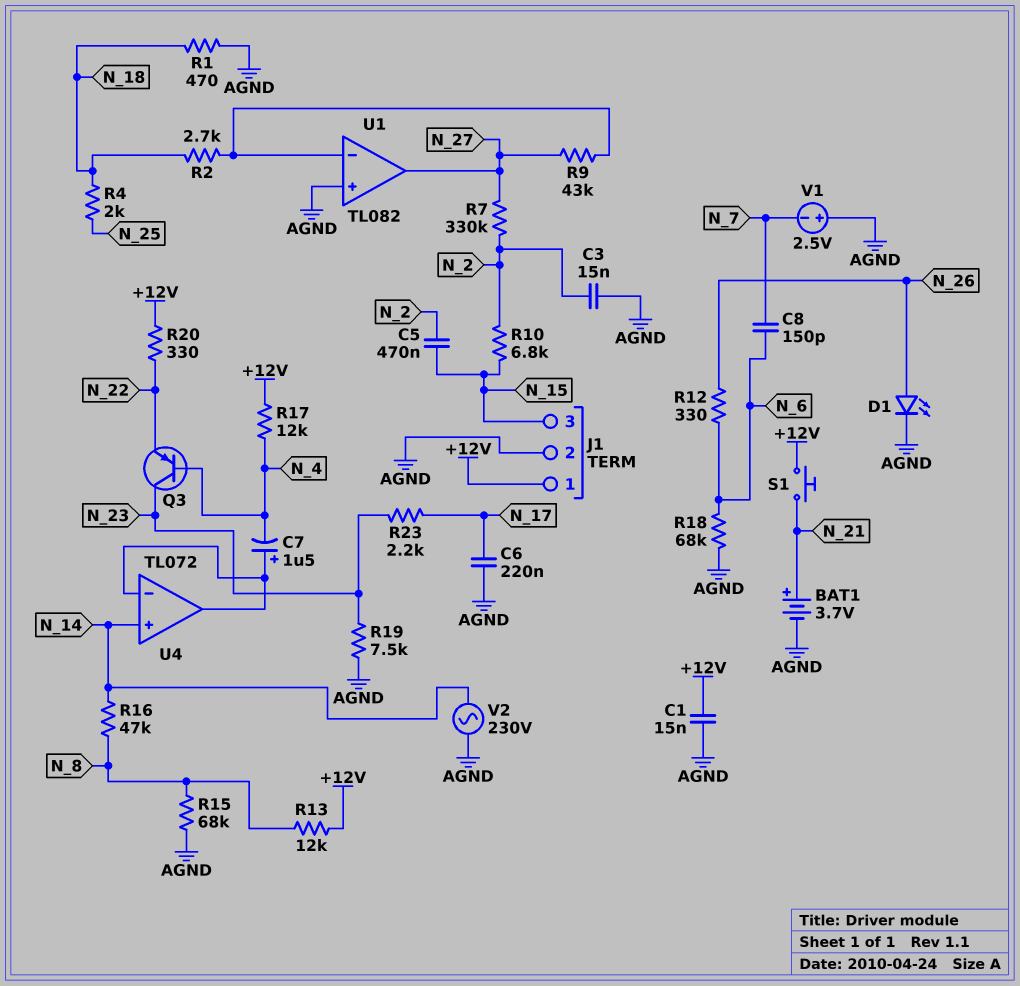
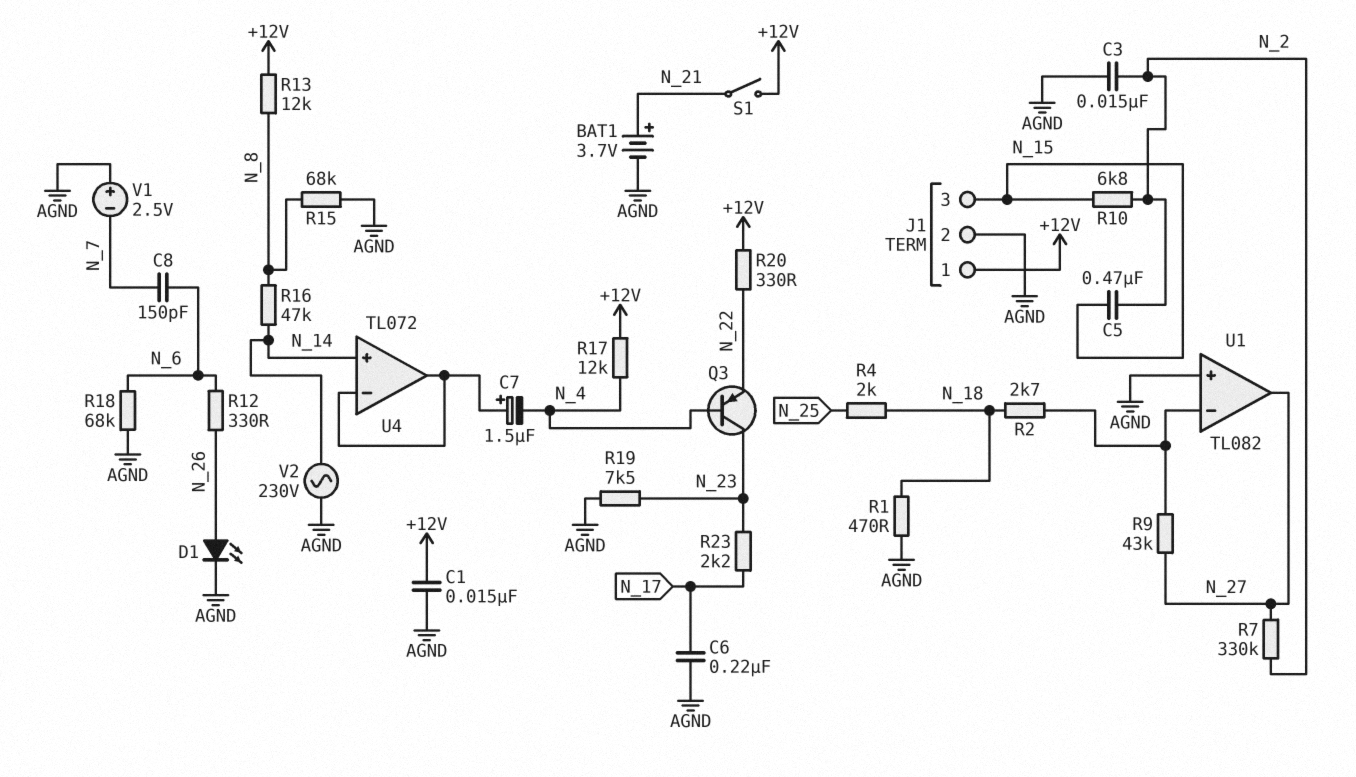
S1: button (+12V, N_21) -> switch (+12V, N_21)

